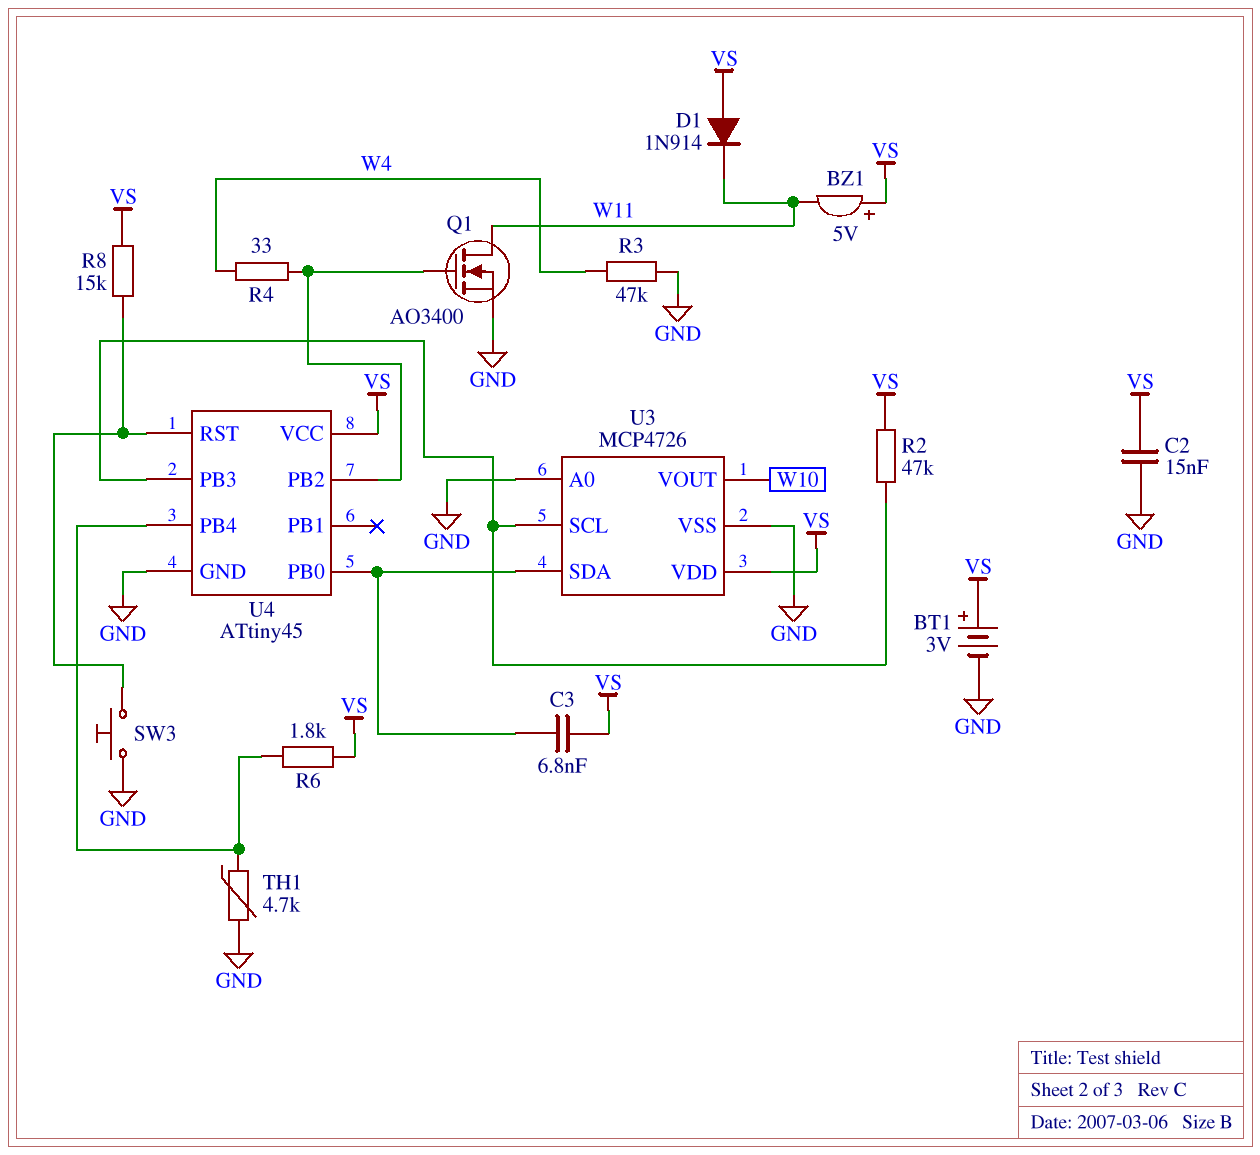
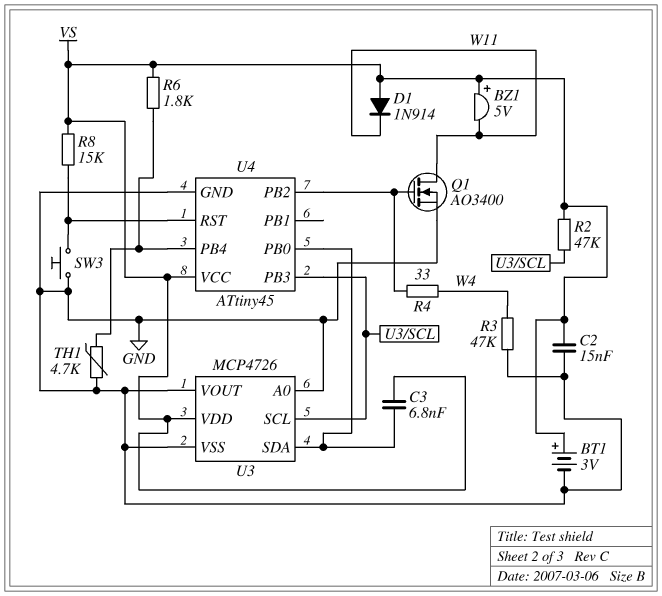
U3 pin VOUT: W10 -> GND

